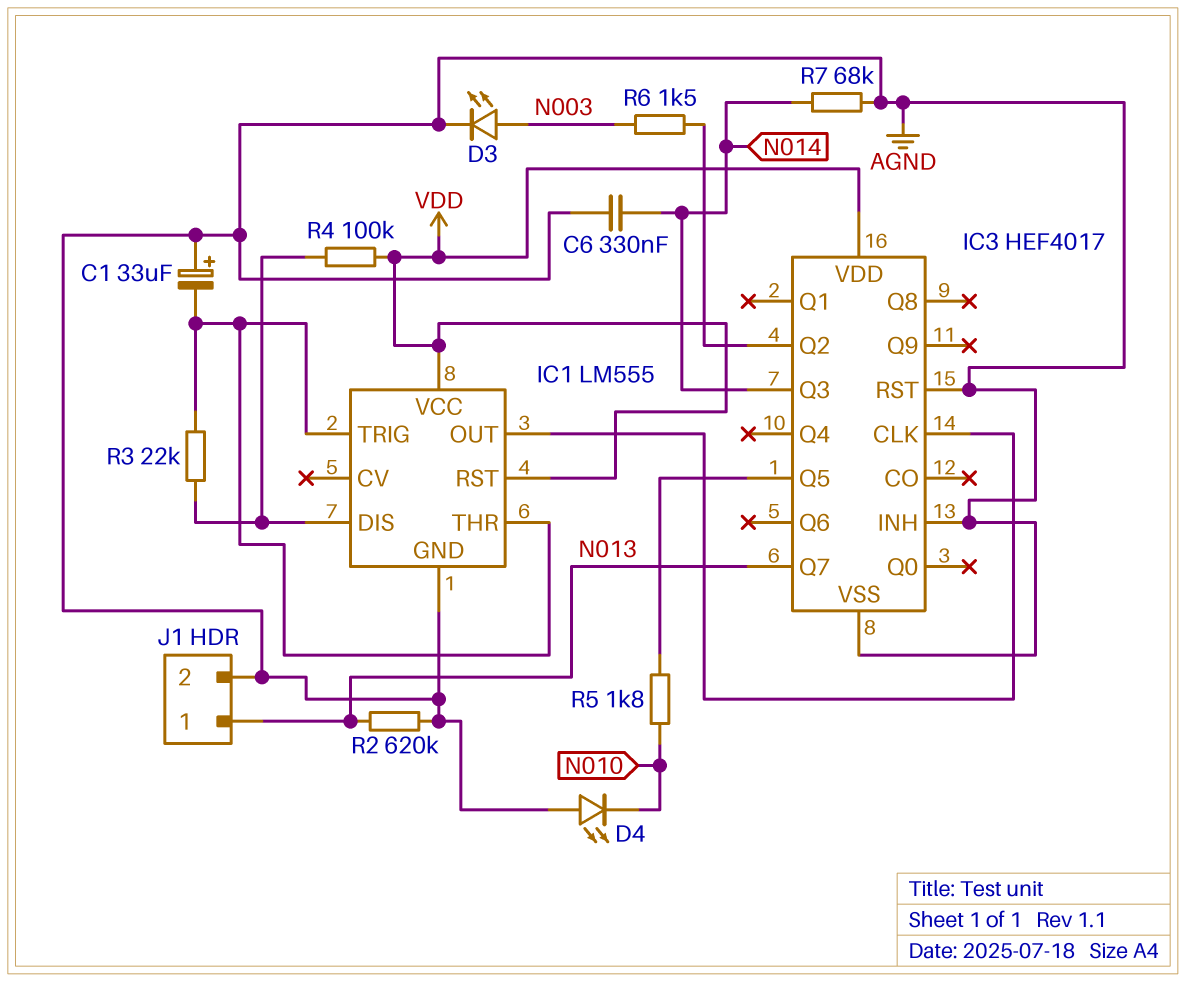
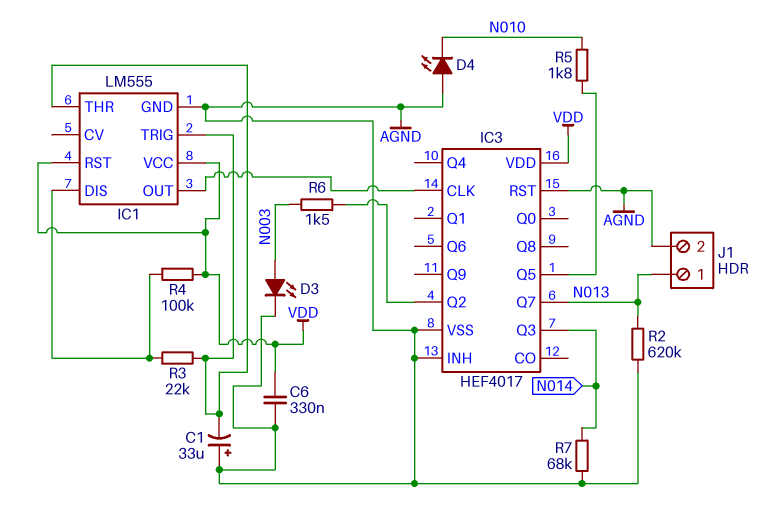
C6: 330nF (AGND, N014) -> 330nF (AGND, VDD)

